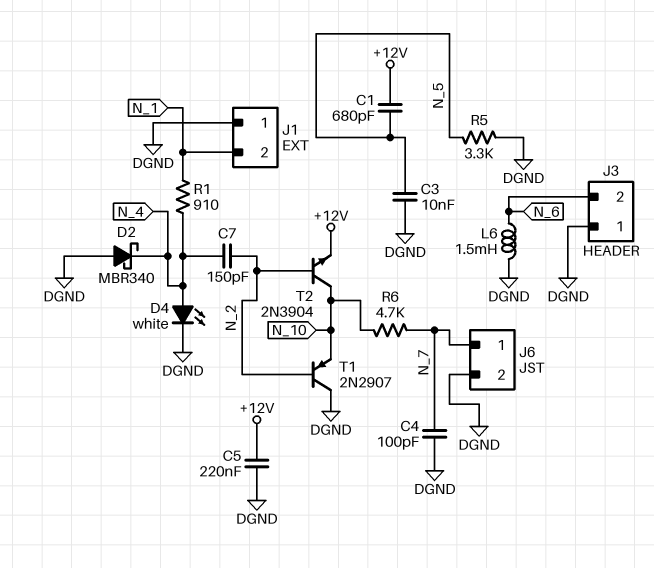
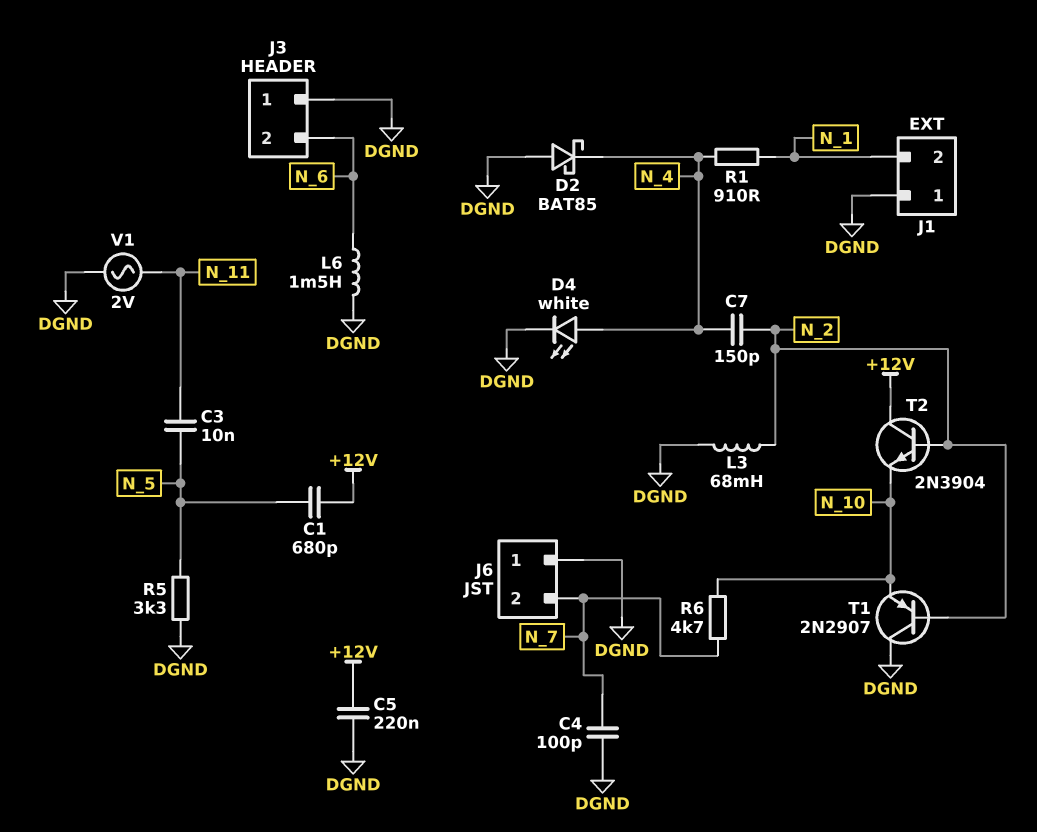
C3: 10nF (DGND, N_5) -> 10nF (N_5, N_11)
D2: schottky MBR340 (A DGND, K N_4) -> schottky BAT85 (A DGND, K N_4)
J6 pin 1: N_7 -> DGND
J6 pin 2: DGND -> N_7
L3: none -> 68mH (DGND, N_2)
T2: NPN 2N3904 (B N_2, C N_10, E +12V) -> NPN 2N3904 (B N_2, C +12V, E N_10)
V1: none -> AC 2V (DGND, N_11)

